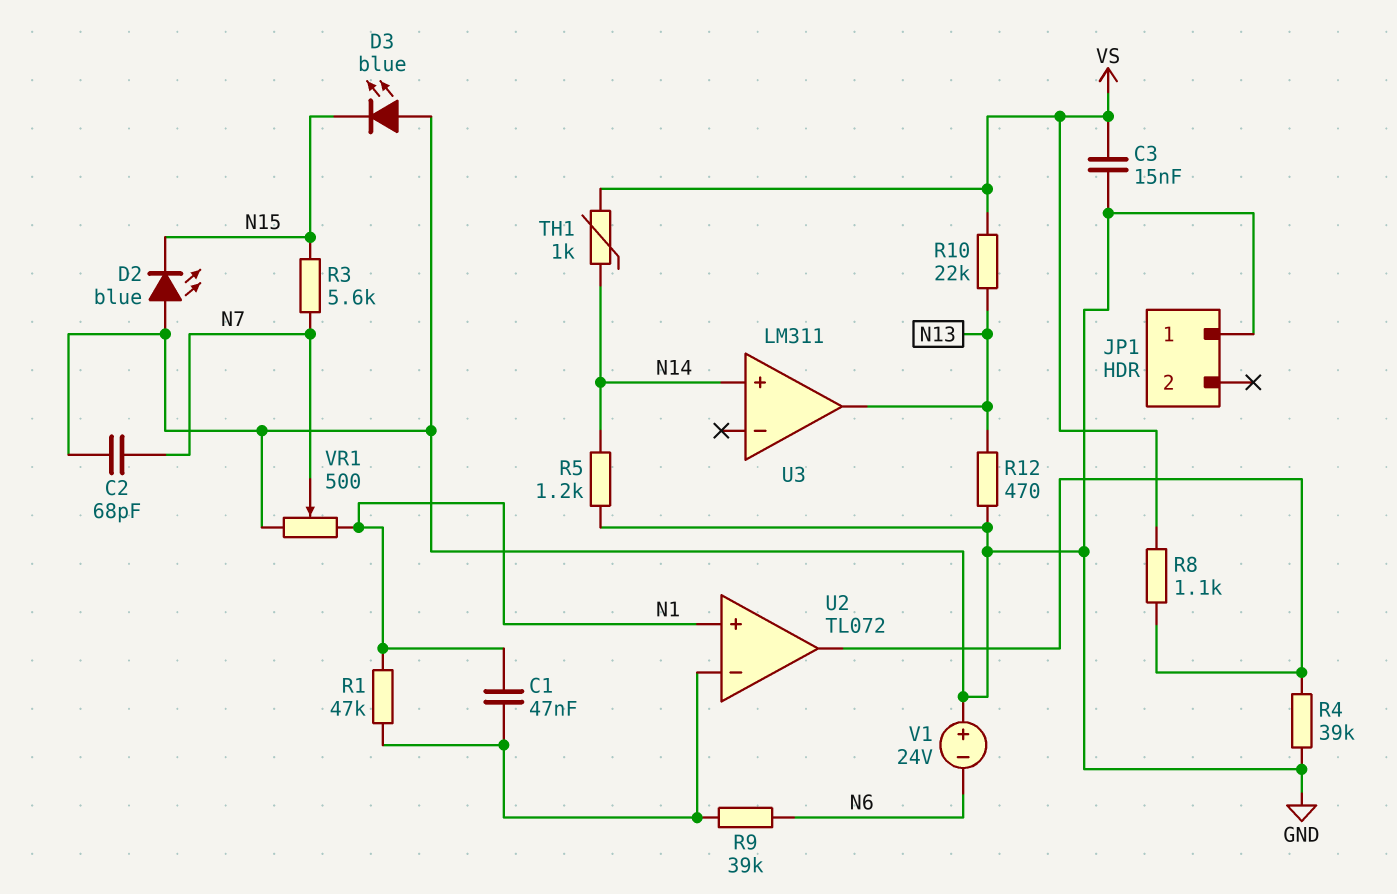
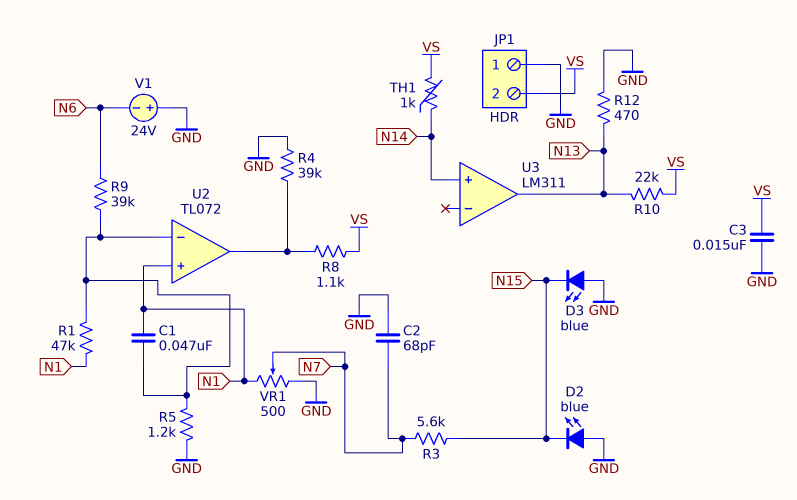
JP1 pin 2: none -> VS
R5: 1.2k (GND, N14) -> 1.2k (GND, U2/in-)

